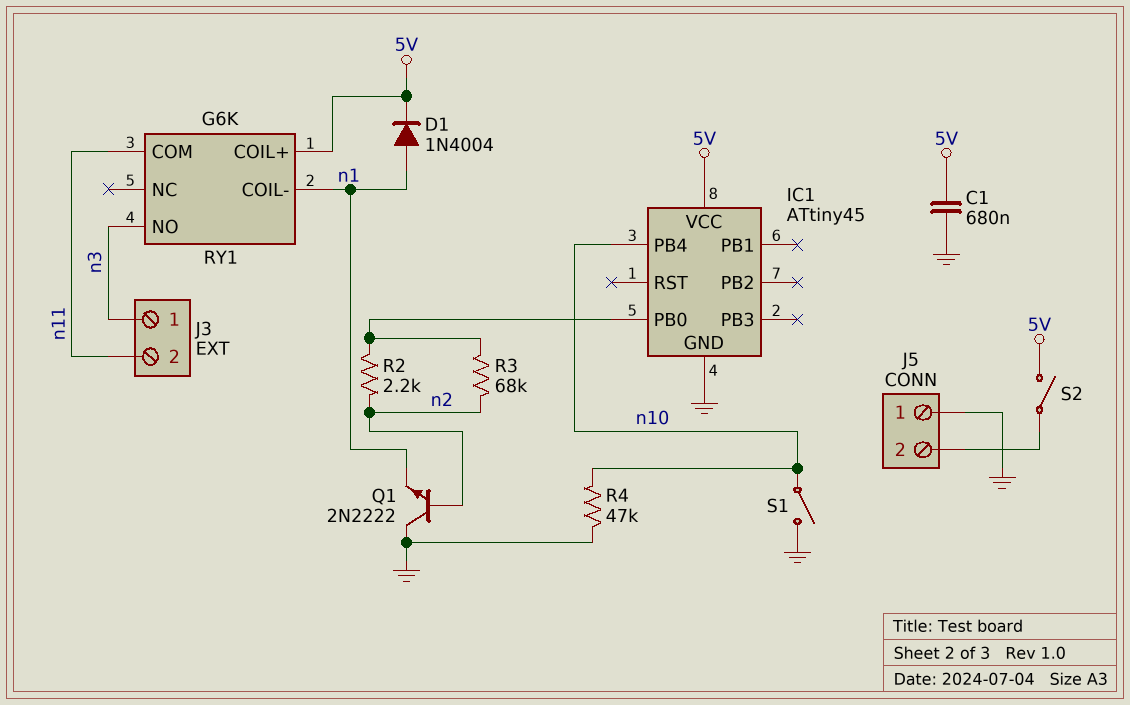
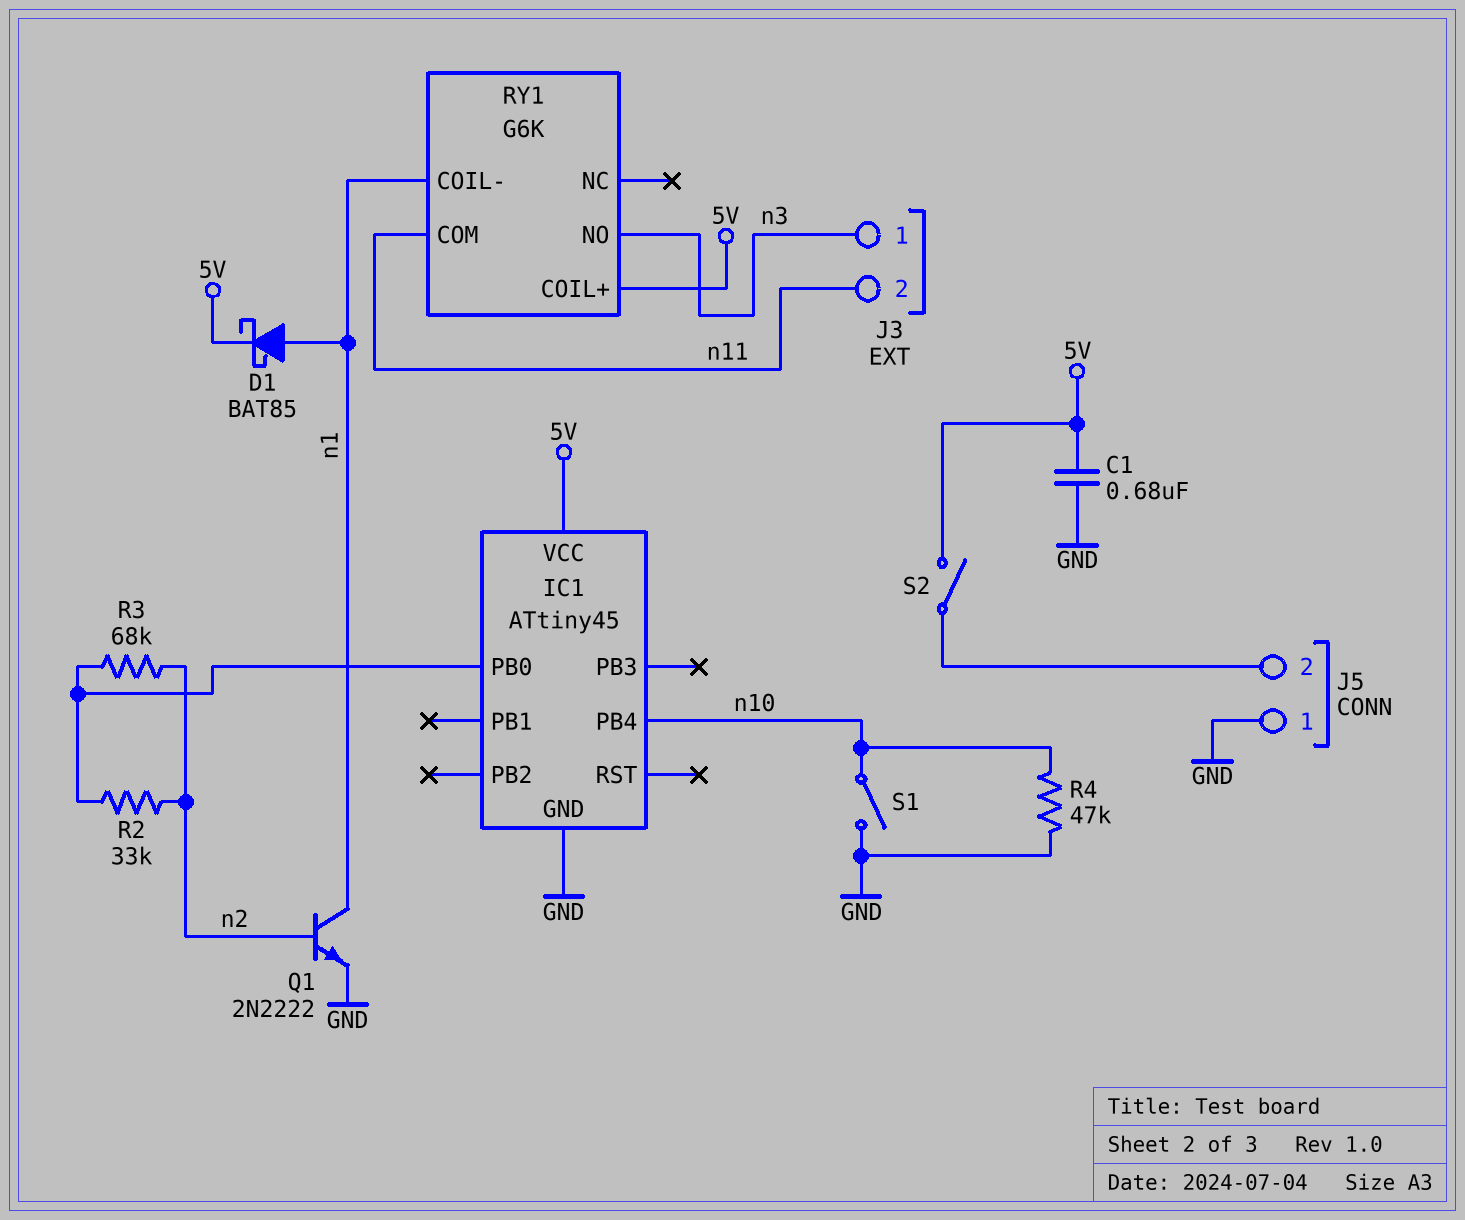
D1: diode 1N4004 (A n1, K 5V) -> schottky BAT85 (A n1, K 5V)
Q1: NPN 2N2222 (B n2, C GND, E n1) -> NPN 2N2222 (B n2, C n1, E GND)
R2: 2.2k (IC1/PB0, n2) -> 33k (IC1/PB0, n2)

